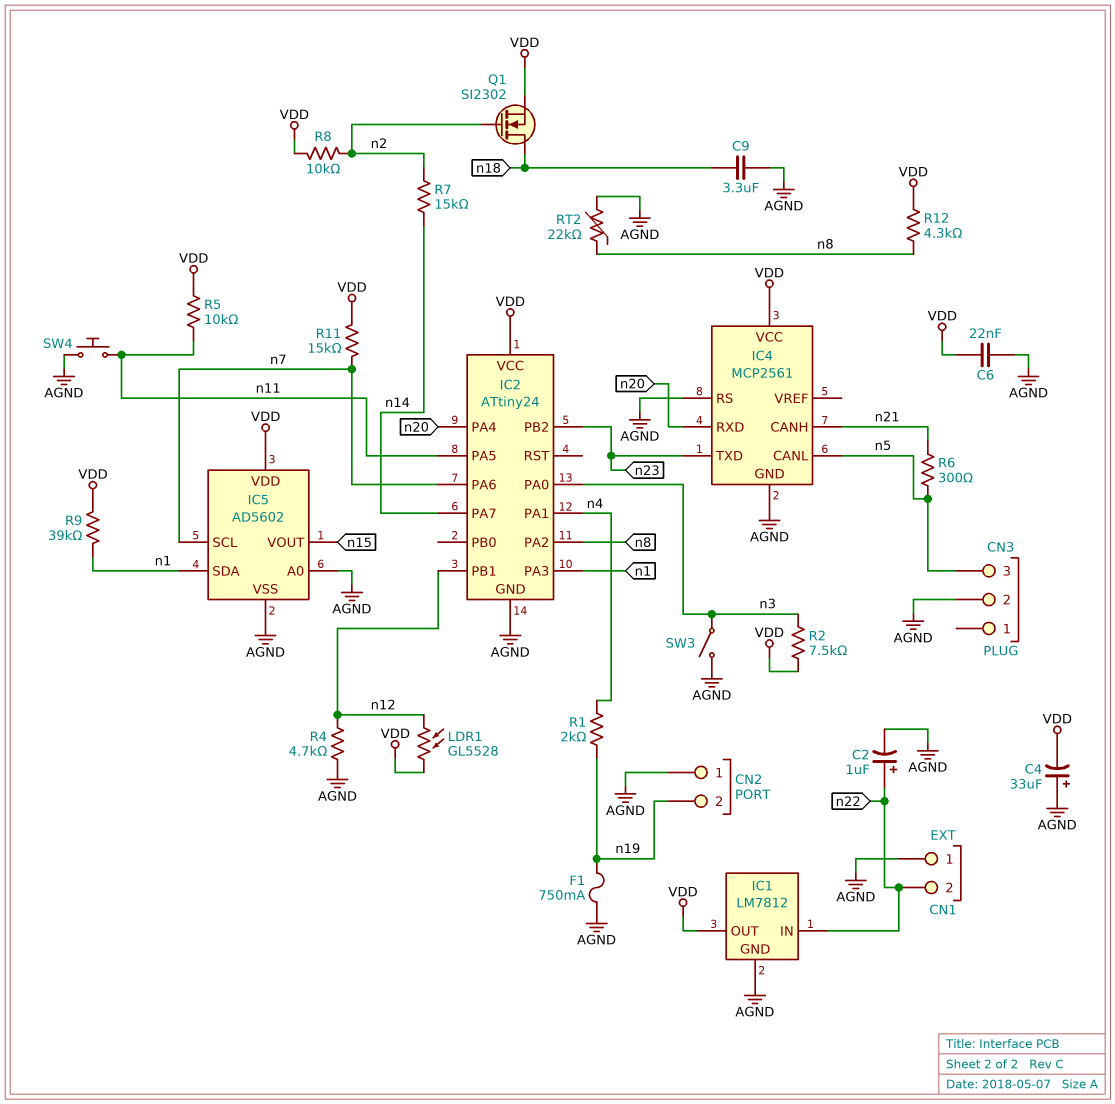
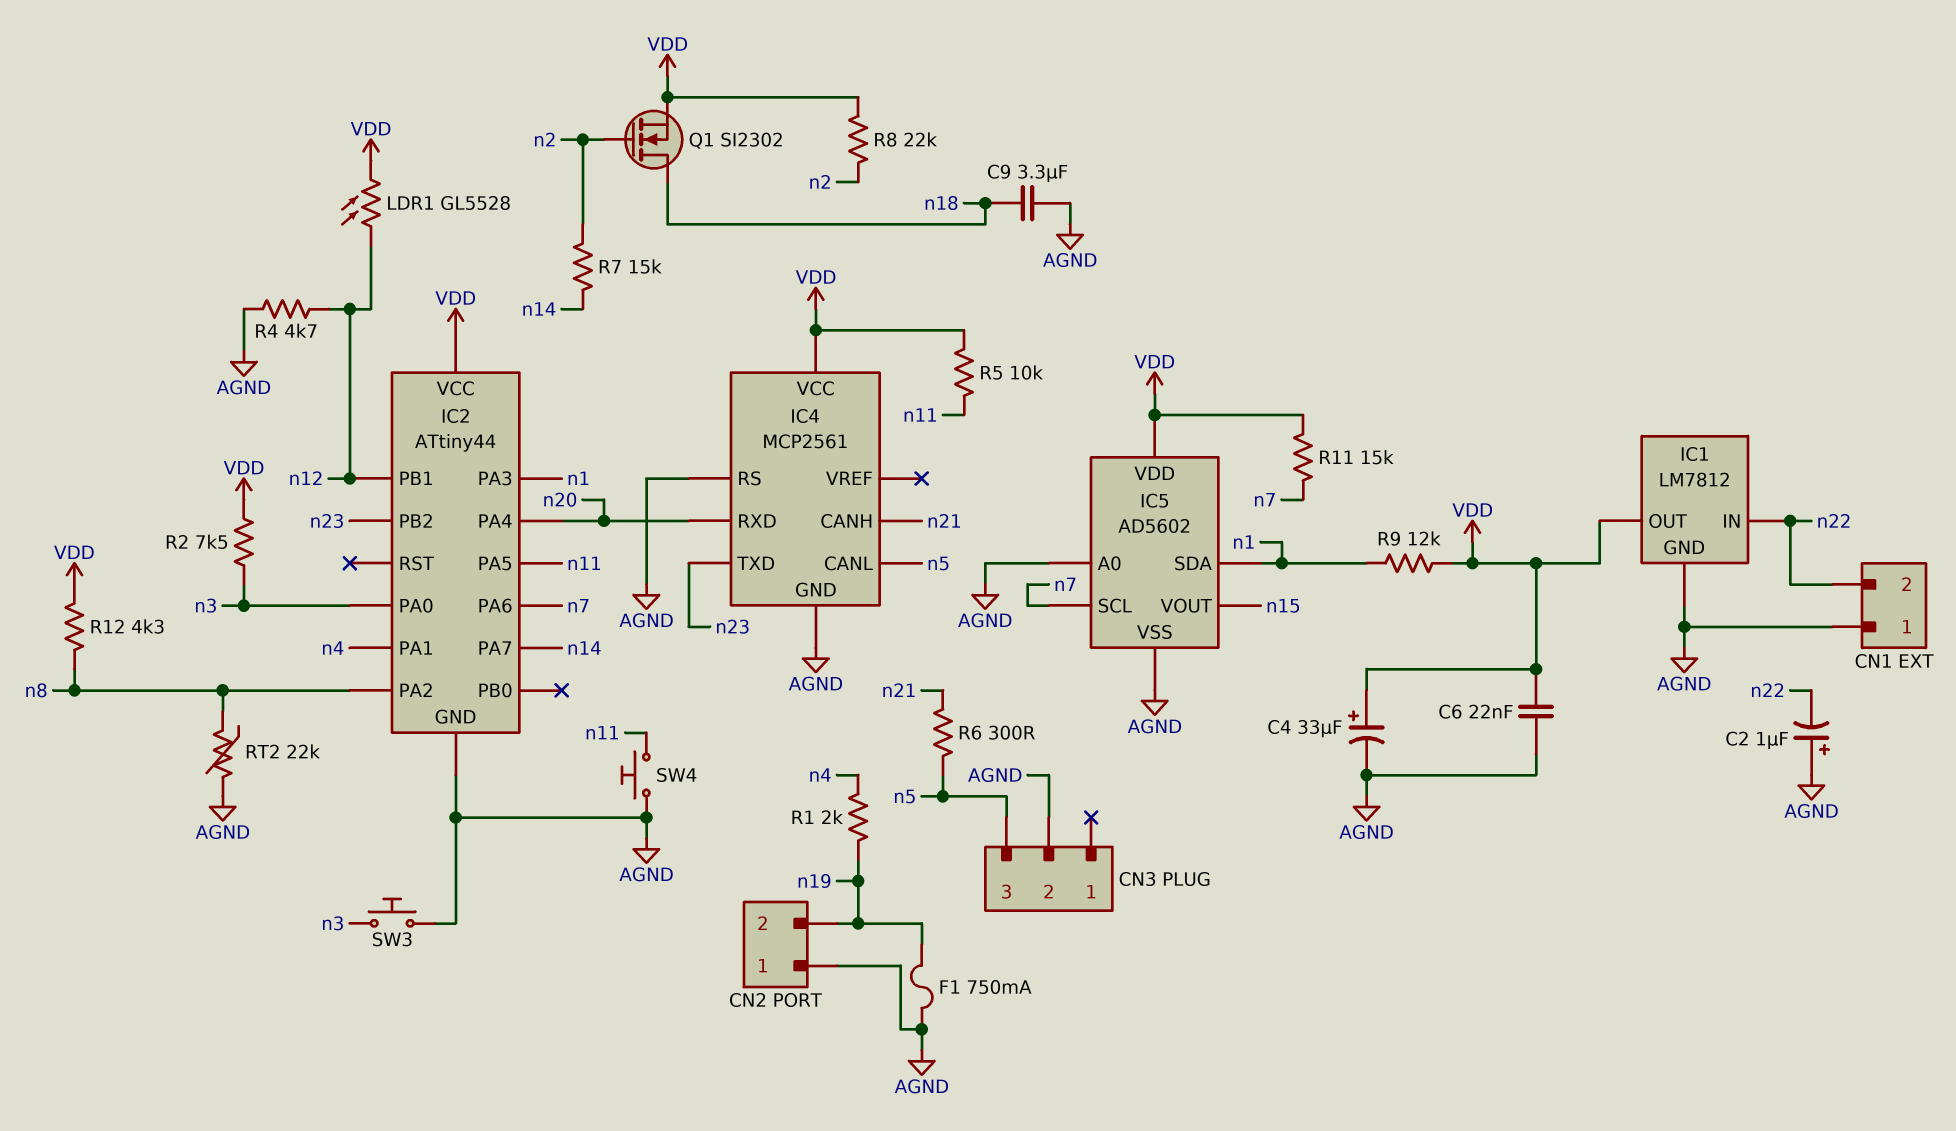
C2: 1uF (plus n22, minus AGND) -> 1uF (plus AGND, minus n22)
C4: 33uF (plus AGND, minus VDD) -> 33uF (plus VDD, minus AGND)
IC2: ATtiny24 -> ATtiny44
R8: 10k (VDD, n2) -> 22k (VDD, n2)
R9: 39k (VDD, n1) -> 12k (VDD, n1)
SW3: switch (AGND, n3) -> button (AGND, n3)

